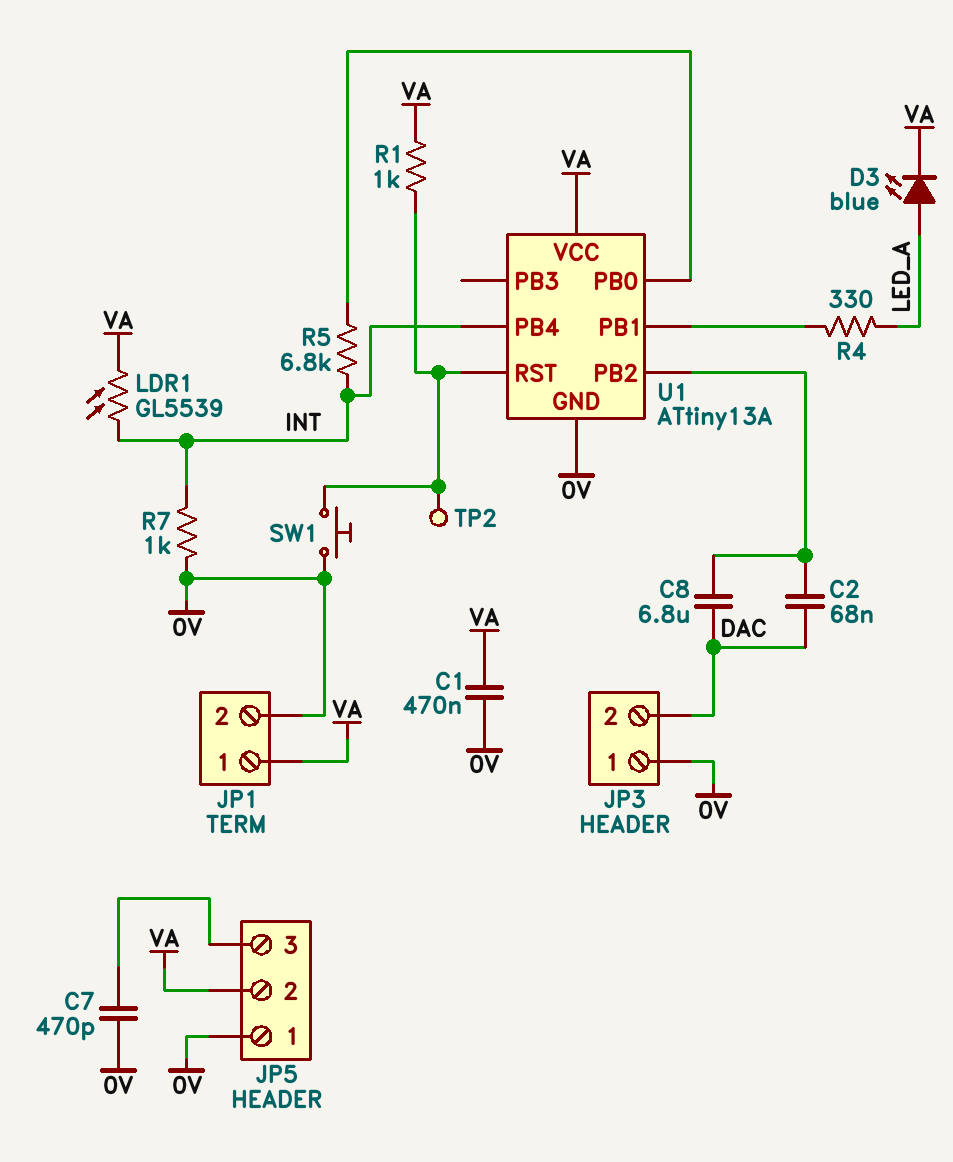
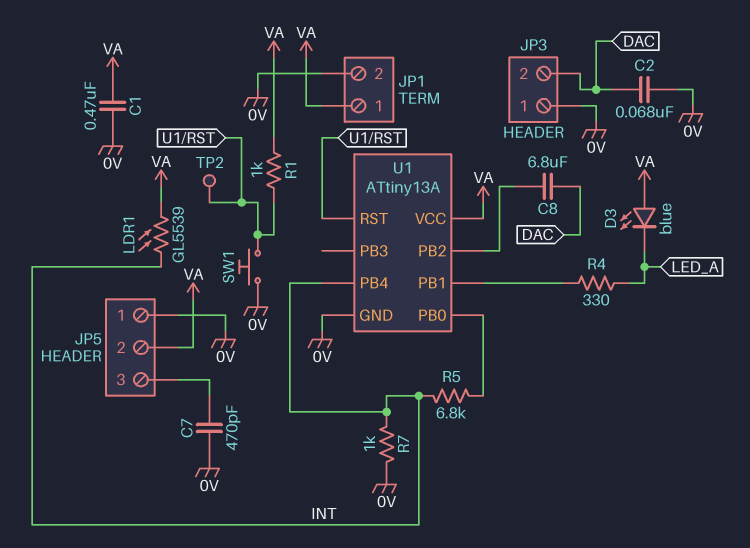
C2: 68nF (DAC, U1/PB2) -> 68nF (0V, DAC)
D3: LED blue (A LED_A, K VA) -> LED blue (A VA, K LED_A)

